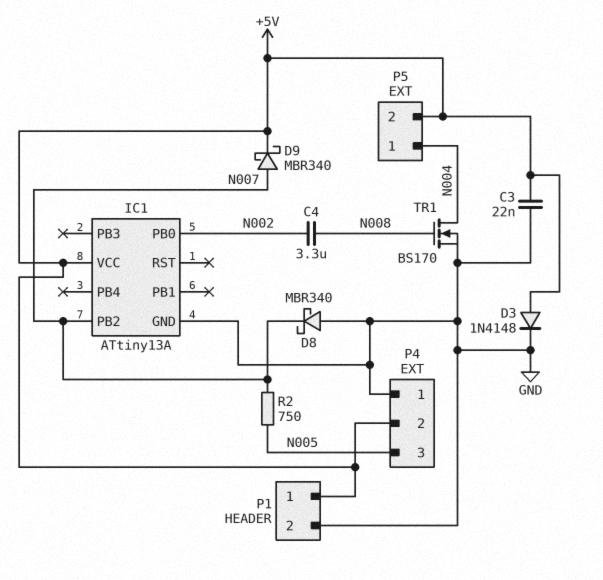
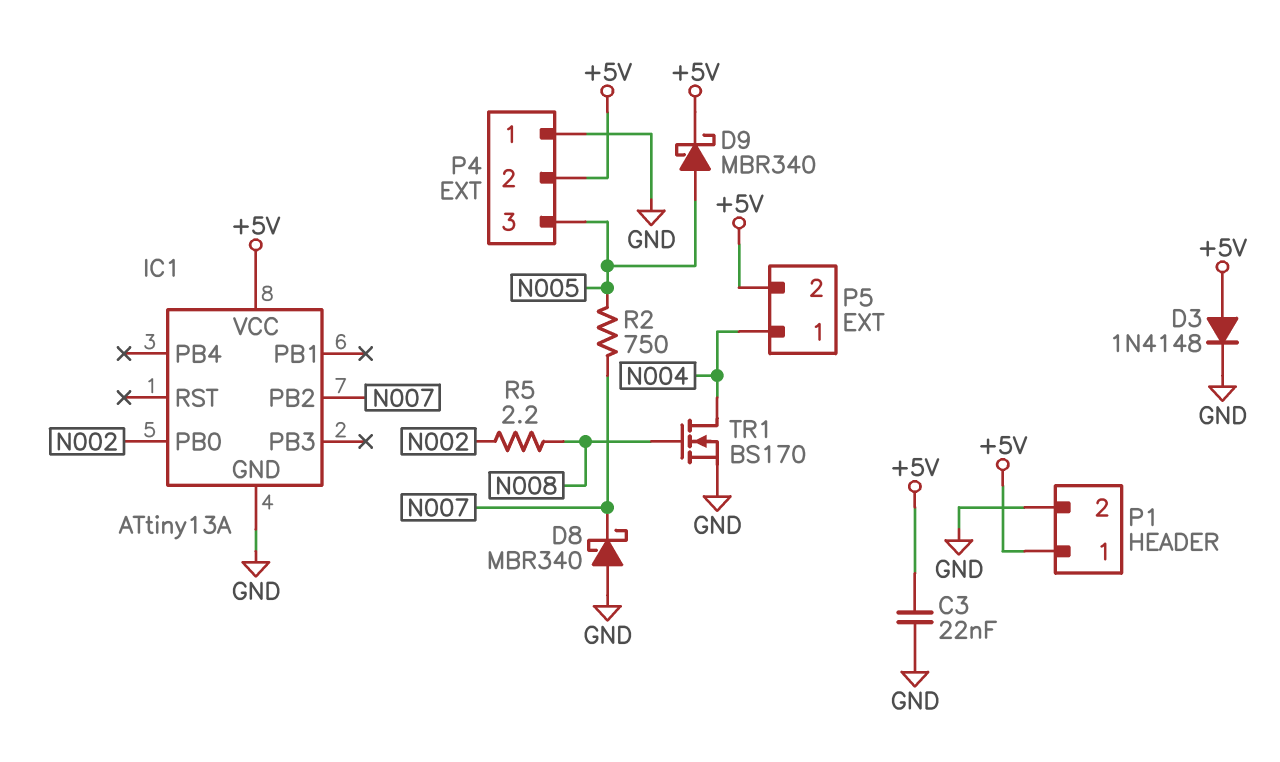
C4: 3.3uF (N002, N008) -> none
D9: schottky MBR340 (A N007, K +5V) -> schottky MBR340 (A N005, K +5V)
R5: none -> 2.2 (N002, N008)

